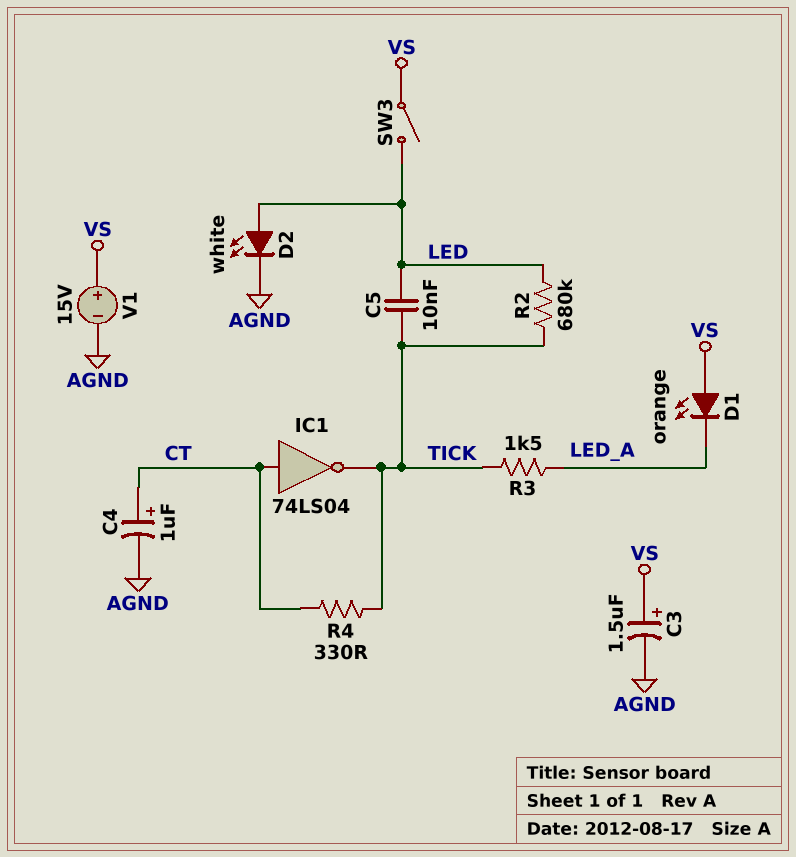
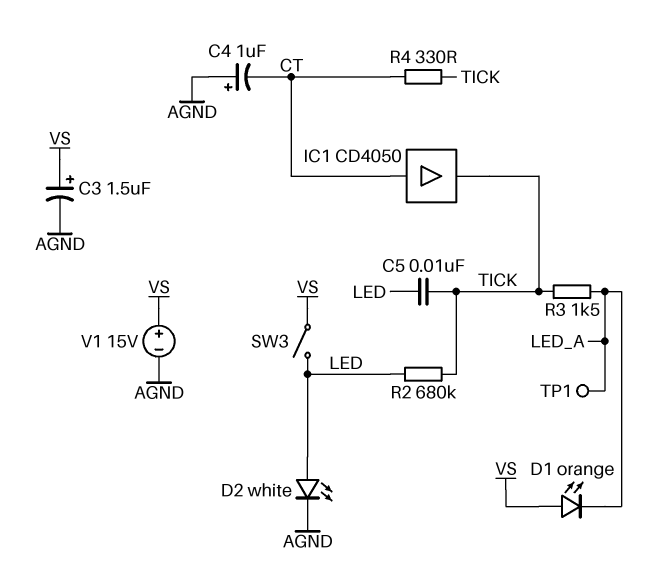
C4: 1uF (plus CT, minus AGND) -> 1uF (plus AGND, minus CT)
IC1: NOT 74LS04 (in CT, out TICK) -> buffer CD4050 (in CT, out TICK)
TP1: none -> test point (LED_A)

